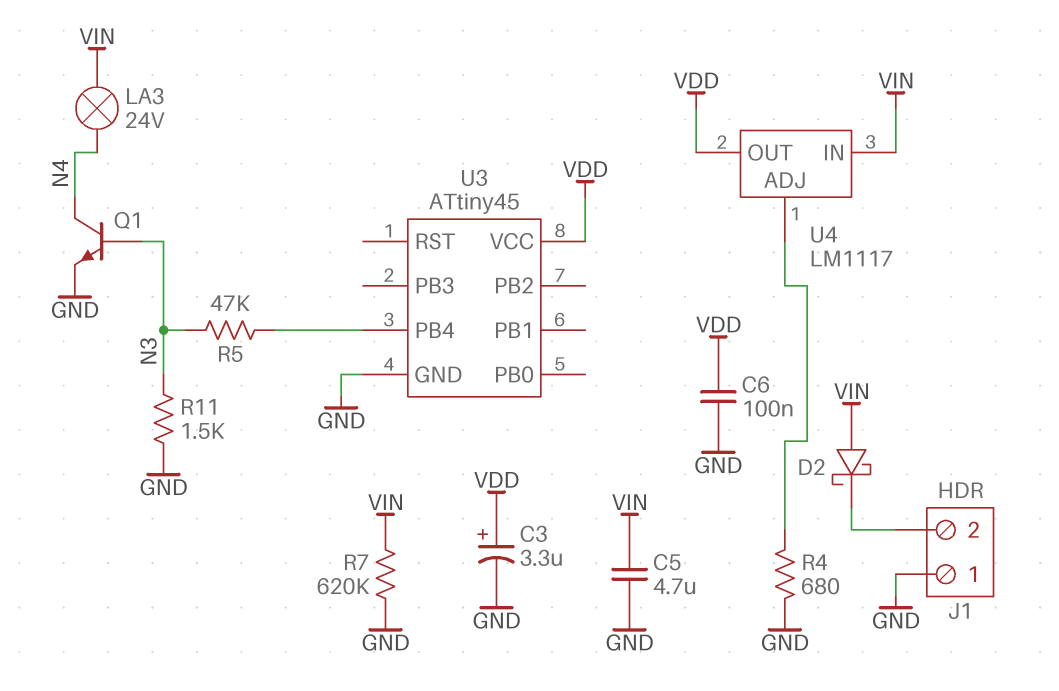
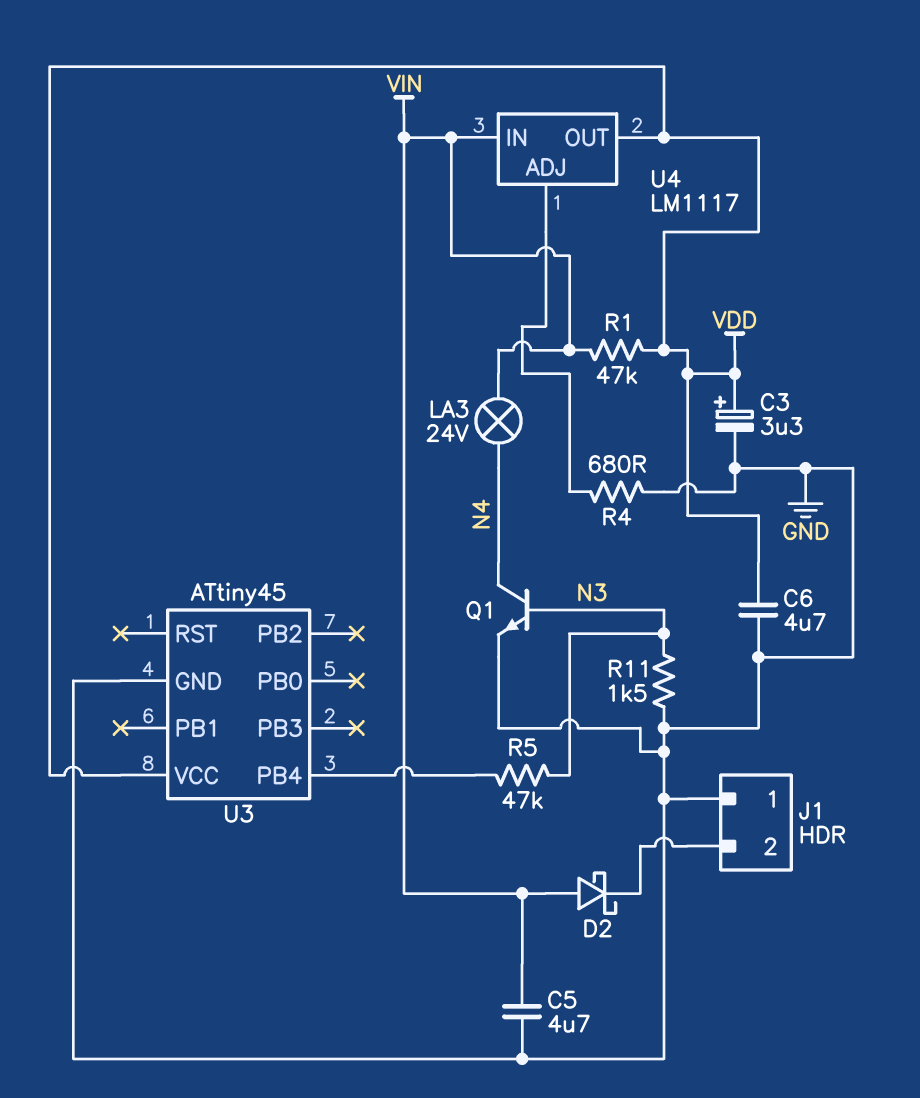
C6: 100nF (GND, VDD) -> 4.7uF (GND, VDD)
R1: none -> 47k (VDD, VIN)
R7: 620k (GND, VIN) -> none

